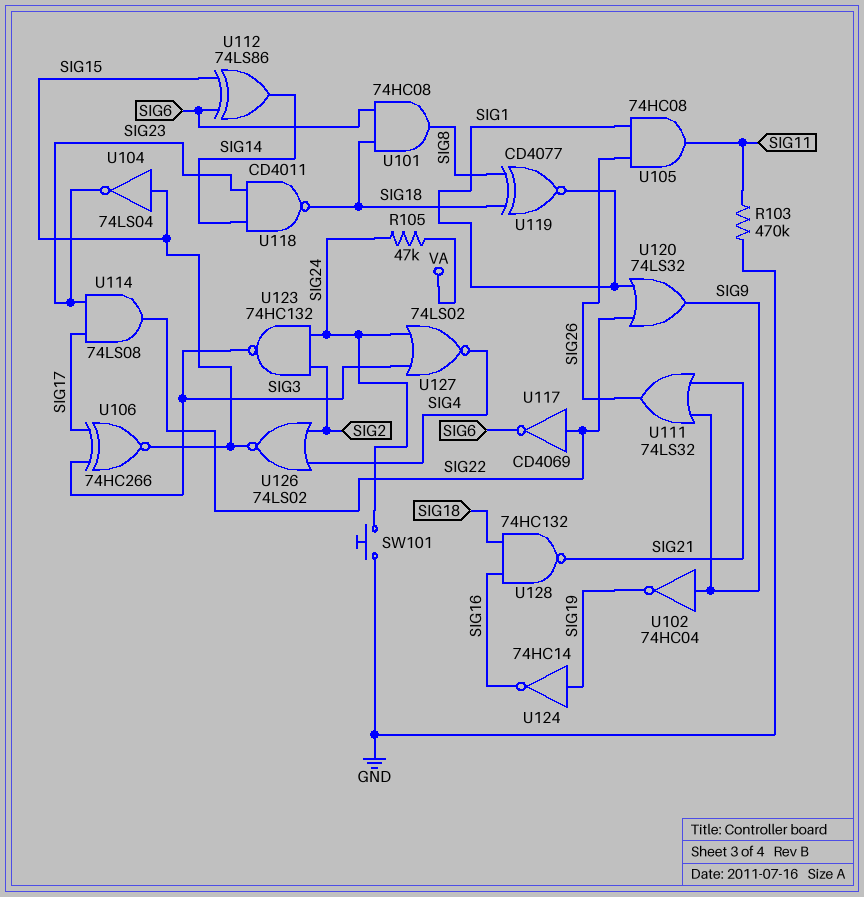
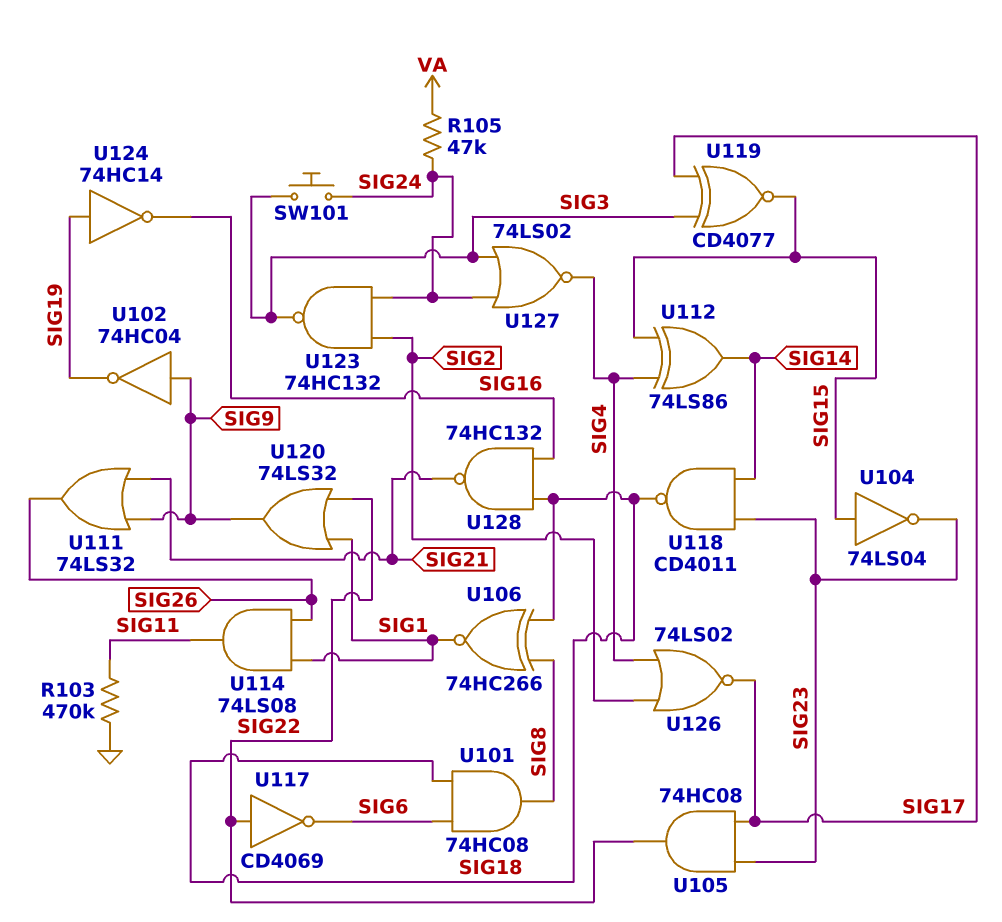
SW101: button (GND, SIG24) -> button (SIG3, SIG24)
U105: AND 74HC08 (in SIG1, in SIG26, out SIG11) -> AND 74HC08 (in SIG17, in SIG23, out SIG22)
U106: XNOR 74HC266 (in SIG3, in SIG17, out SIG15) -> XNOR 74HC266 (in SIG8, in SIG18, out SIG1)
U112: XOR 74LS86 (in SIG6, in SIG15, out SIG14) -> XOR 74LS86 (in SIG4, in SIG15, out SIG14)
U114: AND 74LS08 (in SIG17, in SIG23, out SIG22) -> AND 74LS08 (in SIG1, in SIG26, out SIG11)
U119: XNOR CD4077 (in SIG8, in SIG18, out SIG1) -> XNOR CD4077 (in SIG3, in SIG17, out SIG15)
U126: NOR 74LS02 (in SIG2, in SIG4, out SIG15) -> NOR 74LS02 (in SIG2, in SIG4, out SIG17)

